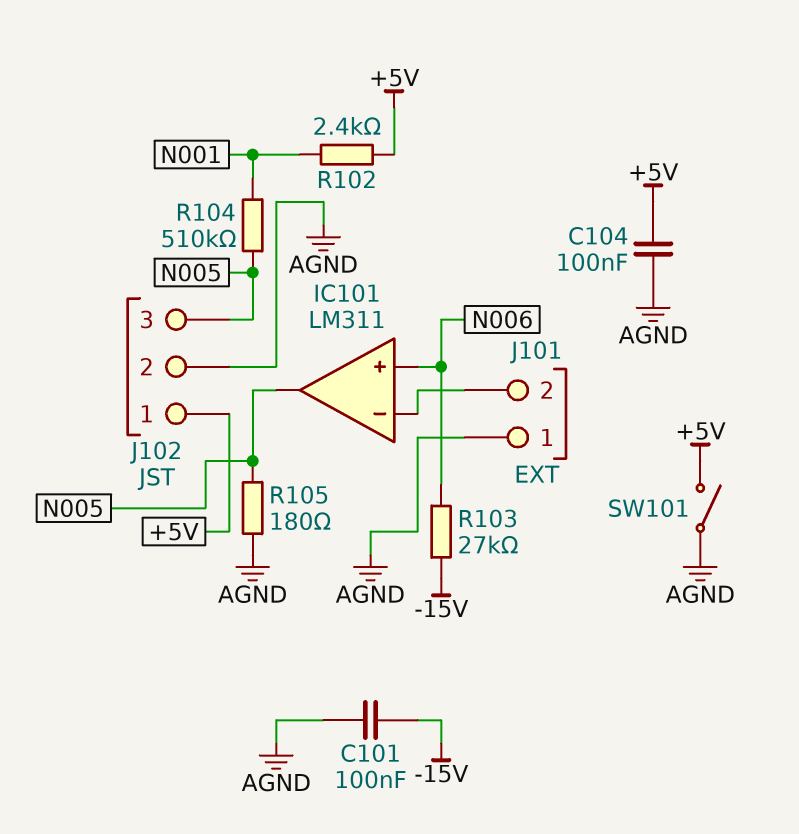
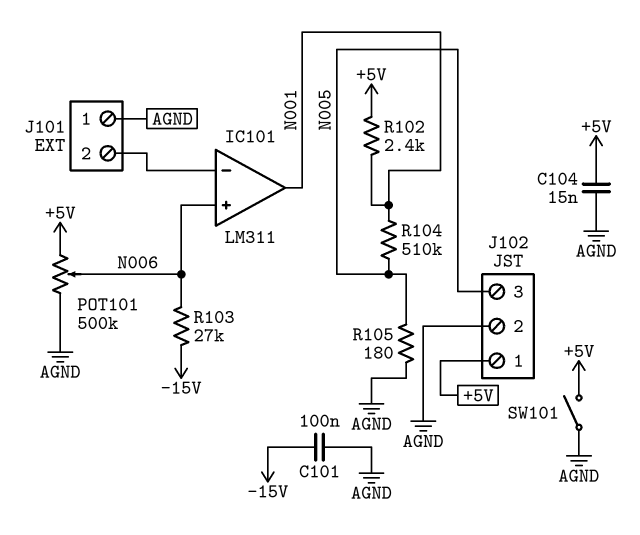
C104: 100nF (+5V, AGND) -> 15nF (+5V, AGND)
IC101 pin out: N005 -> N001
POT101: none -> 500k (+5V, AGND, wiper N006)

